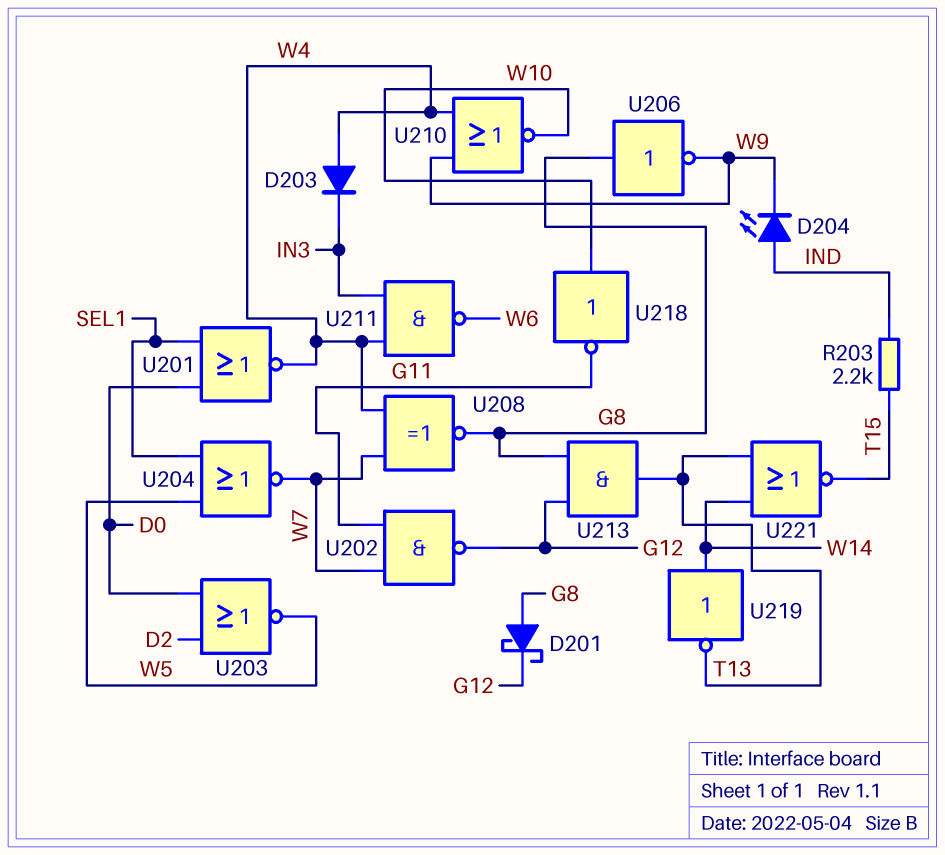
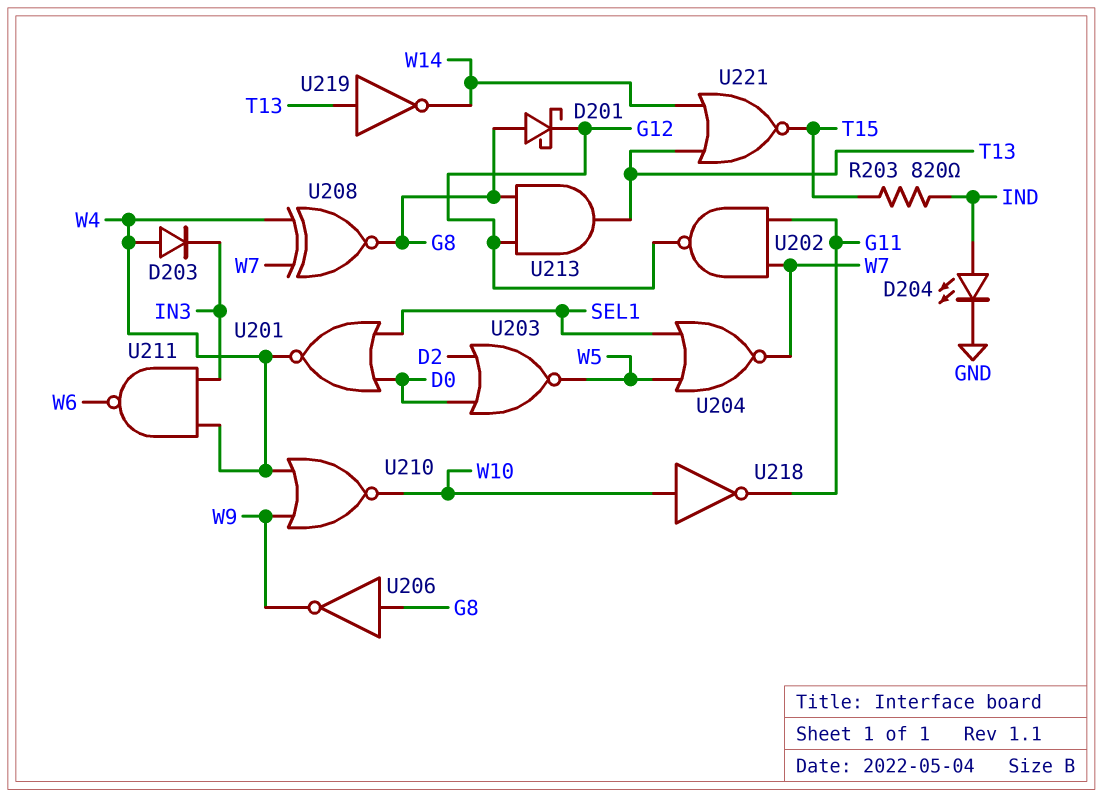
D204: LED (A IND, K W9) -> LED (A IND, K GND)
R203: 2.2k (IND, T15) -> 820 (IND, T15)
U219: NOT (in W14, out T13) -> NOT (in T13, out W14)

